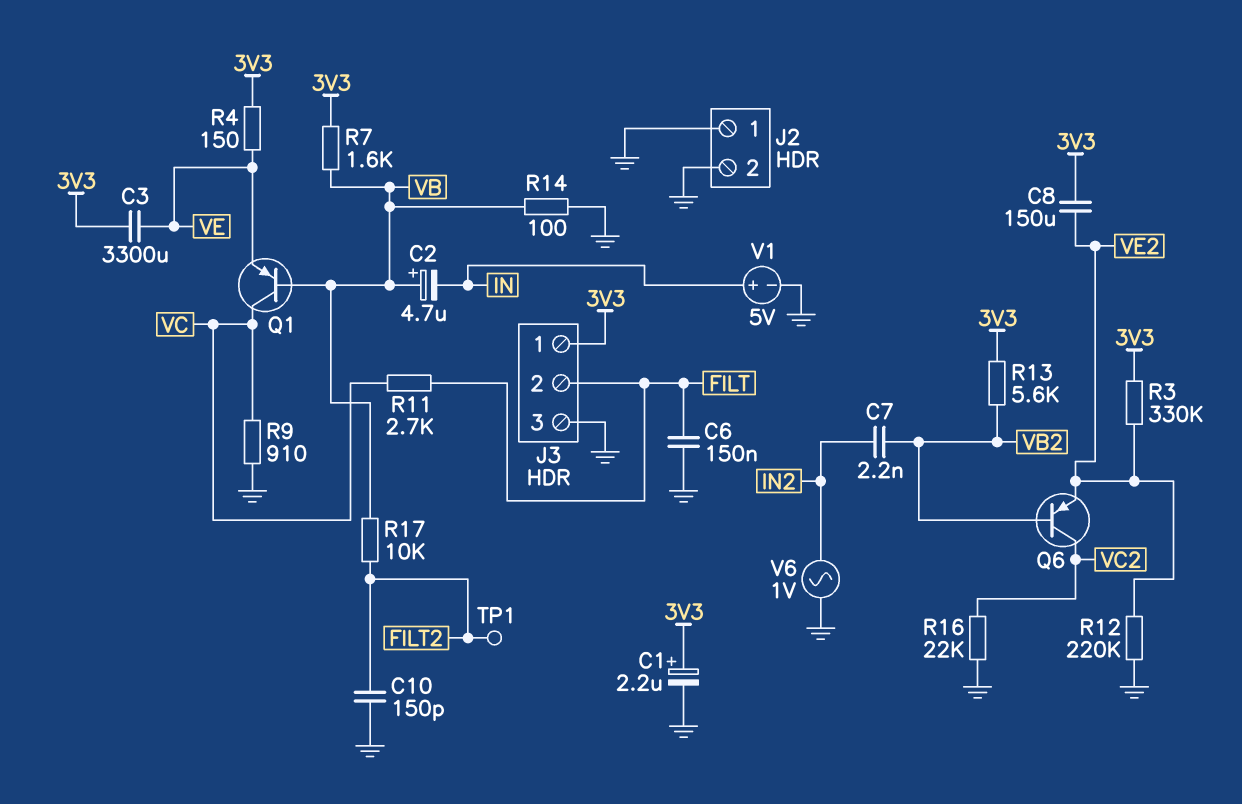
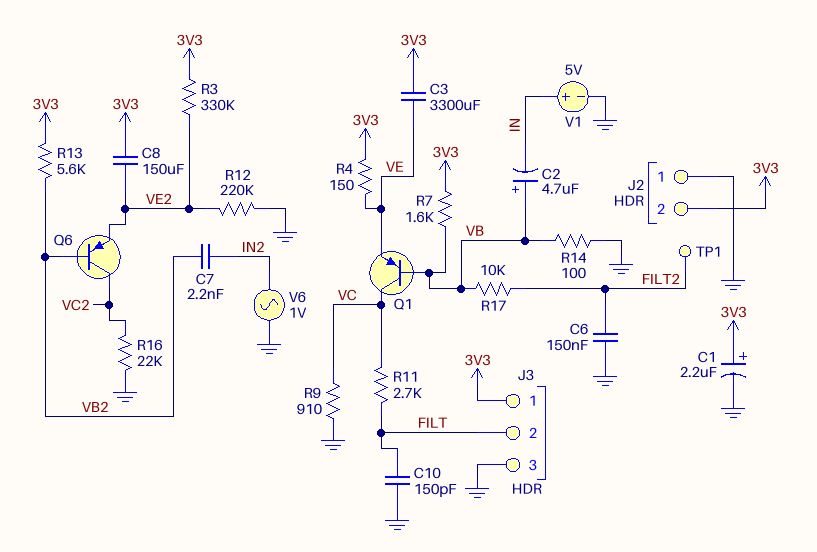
C6: 150nF (FILT, GND) -> 150nF (FILT2, GND)
C10: 150pF (FILT2, GND) -> 150pF (FILT, GND)
J2 pin 2: GND -> 3V3

